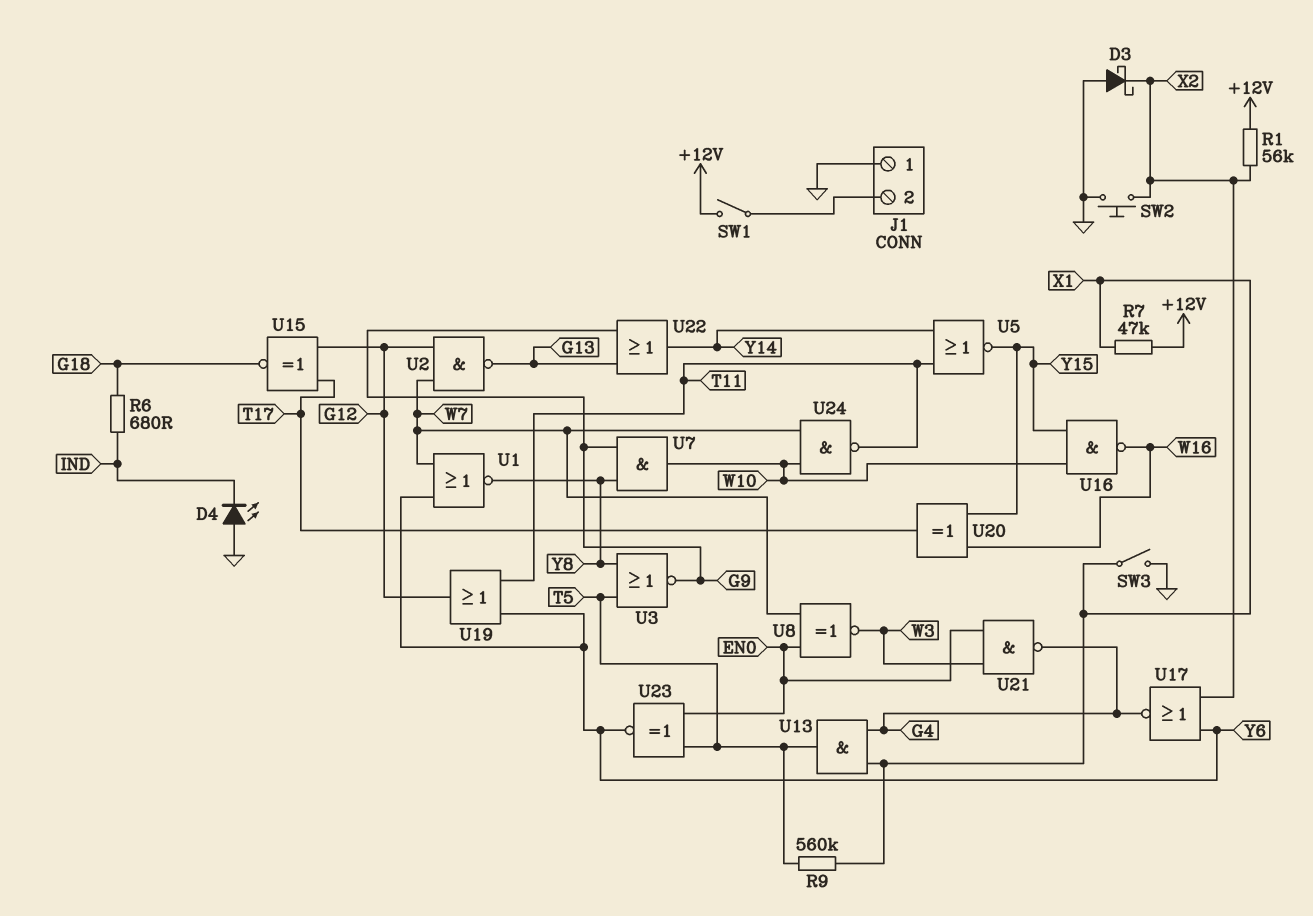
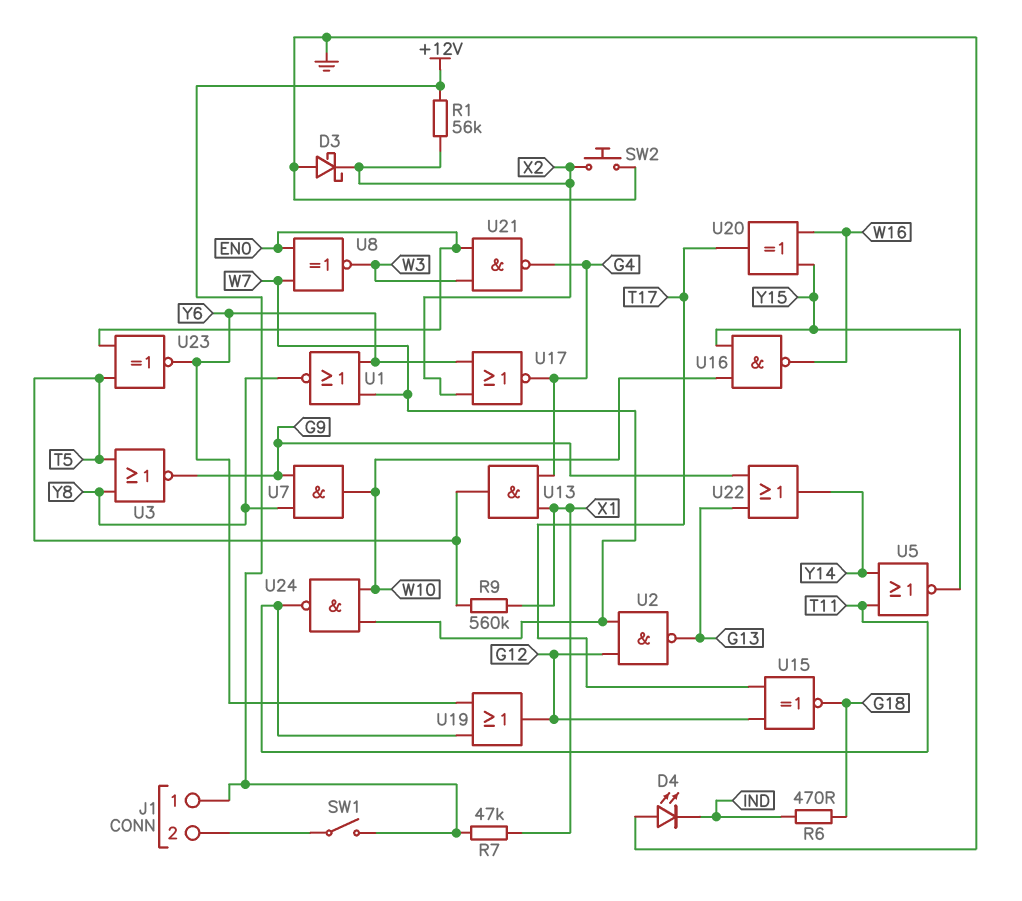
J1 pin 1: GND -> +12V
R6: 680 (G18, IND) -> 470 (G18, IND)
SW3: switch (GND, X1) -> none

